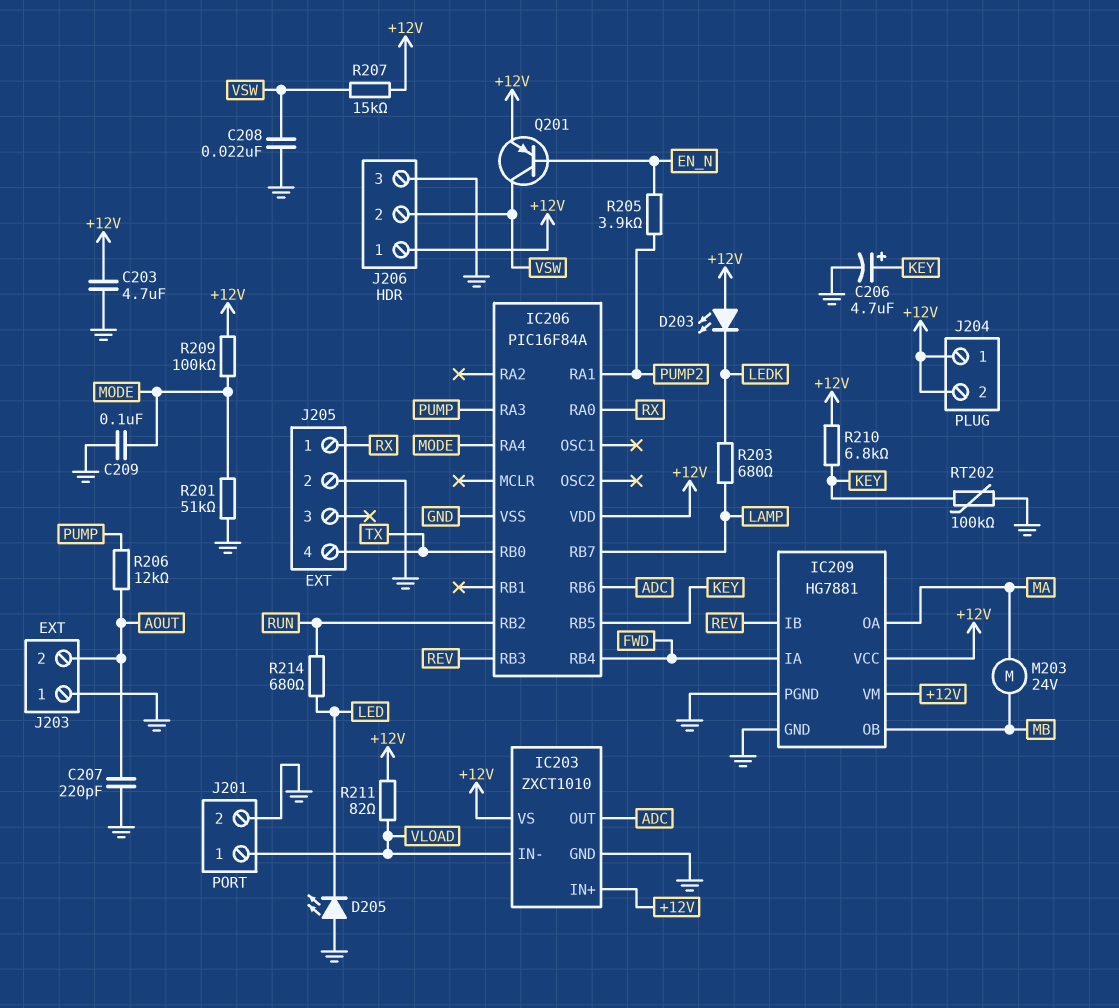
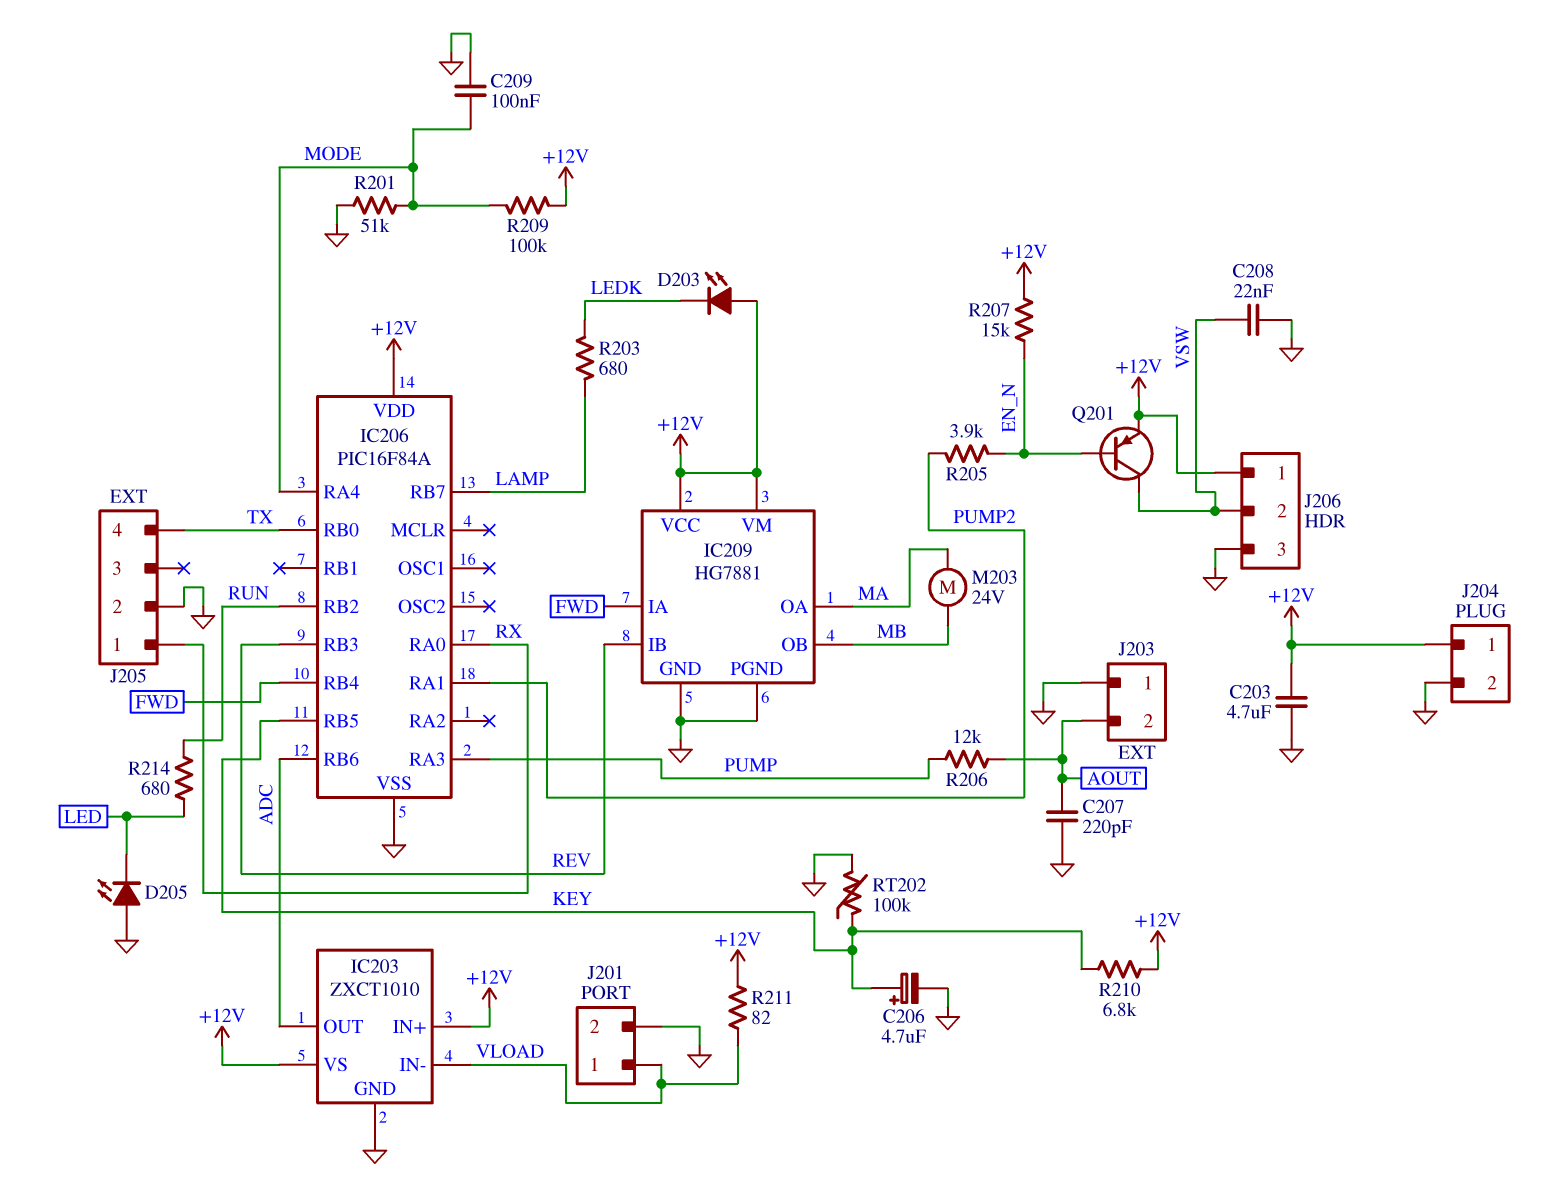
J204 pin 2: +12V -> GND
R207: 15k (+12V, VSW) -> 15k (+12V, EN_N)

